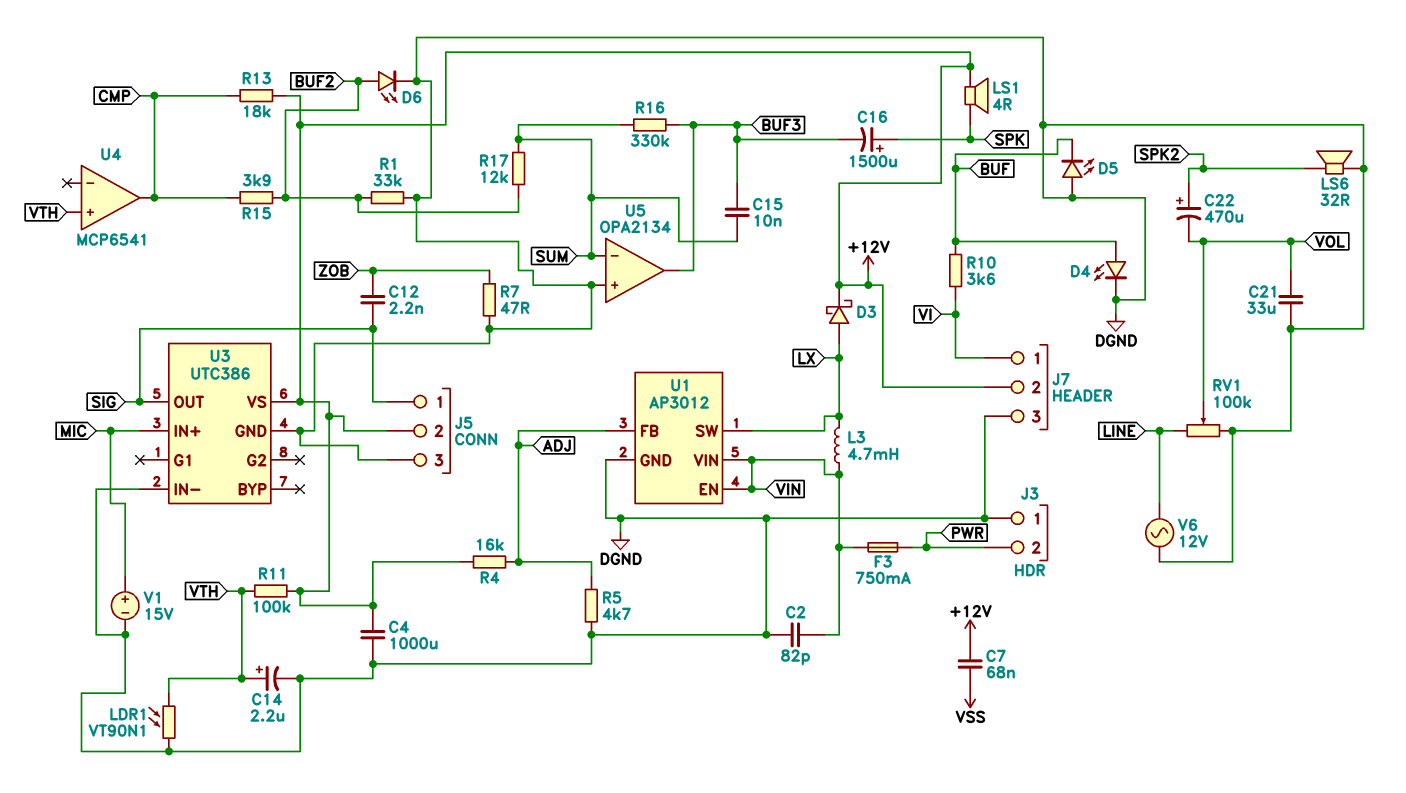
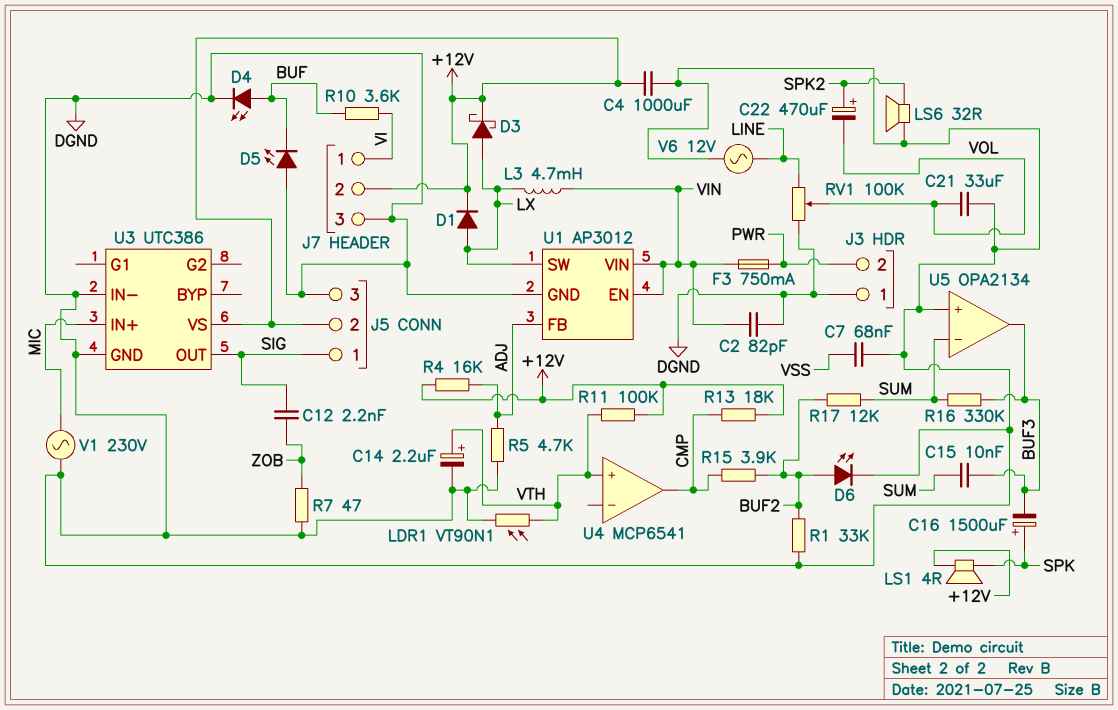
C7: 68nF (+12V, VSS) -> 68nF (DGND, VSS)
D1: none -> diode (A LX, K +12V)
V1: 15V (plus MIC, minus DGND) -> AC 230V (DGND, MIC)

